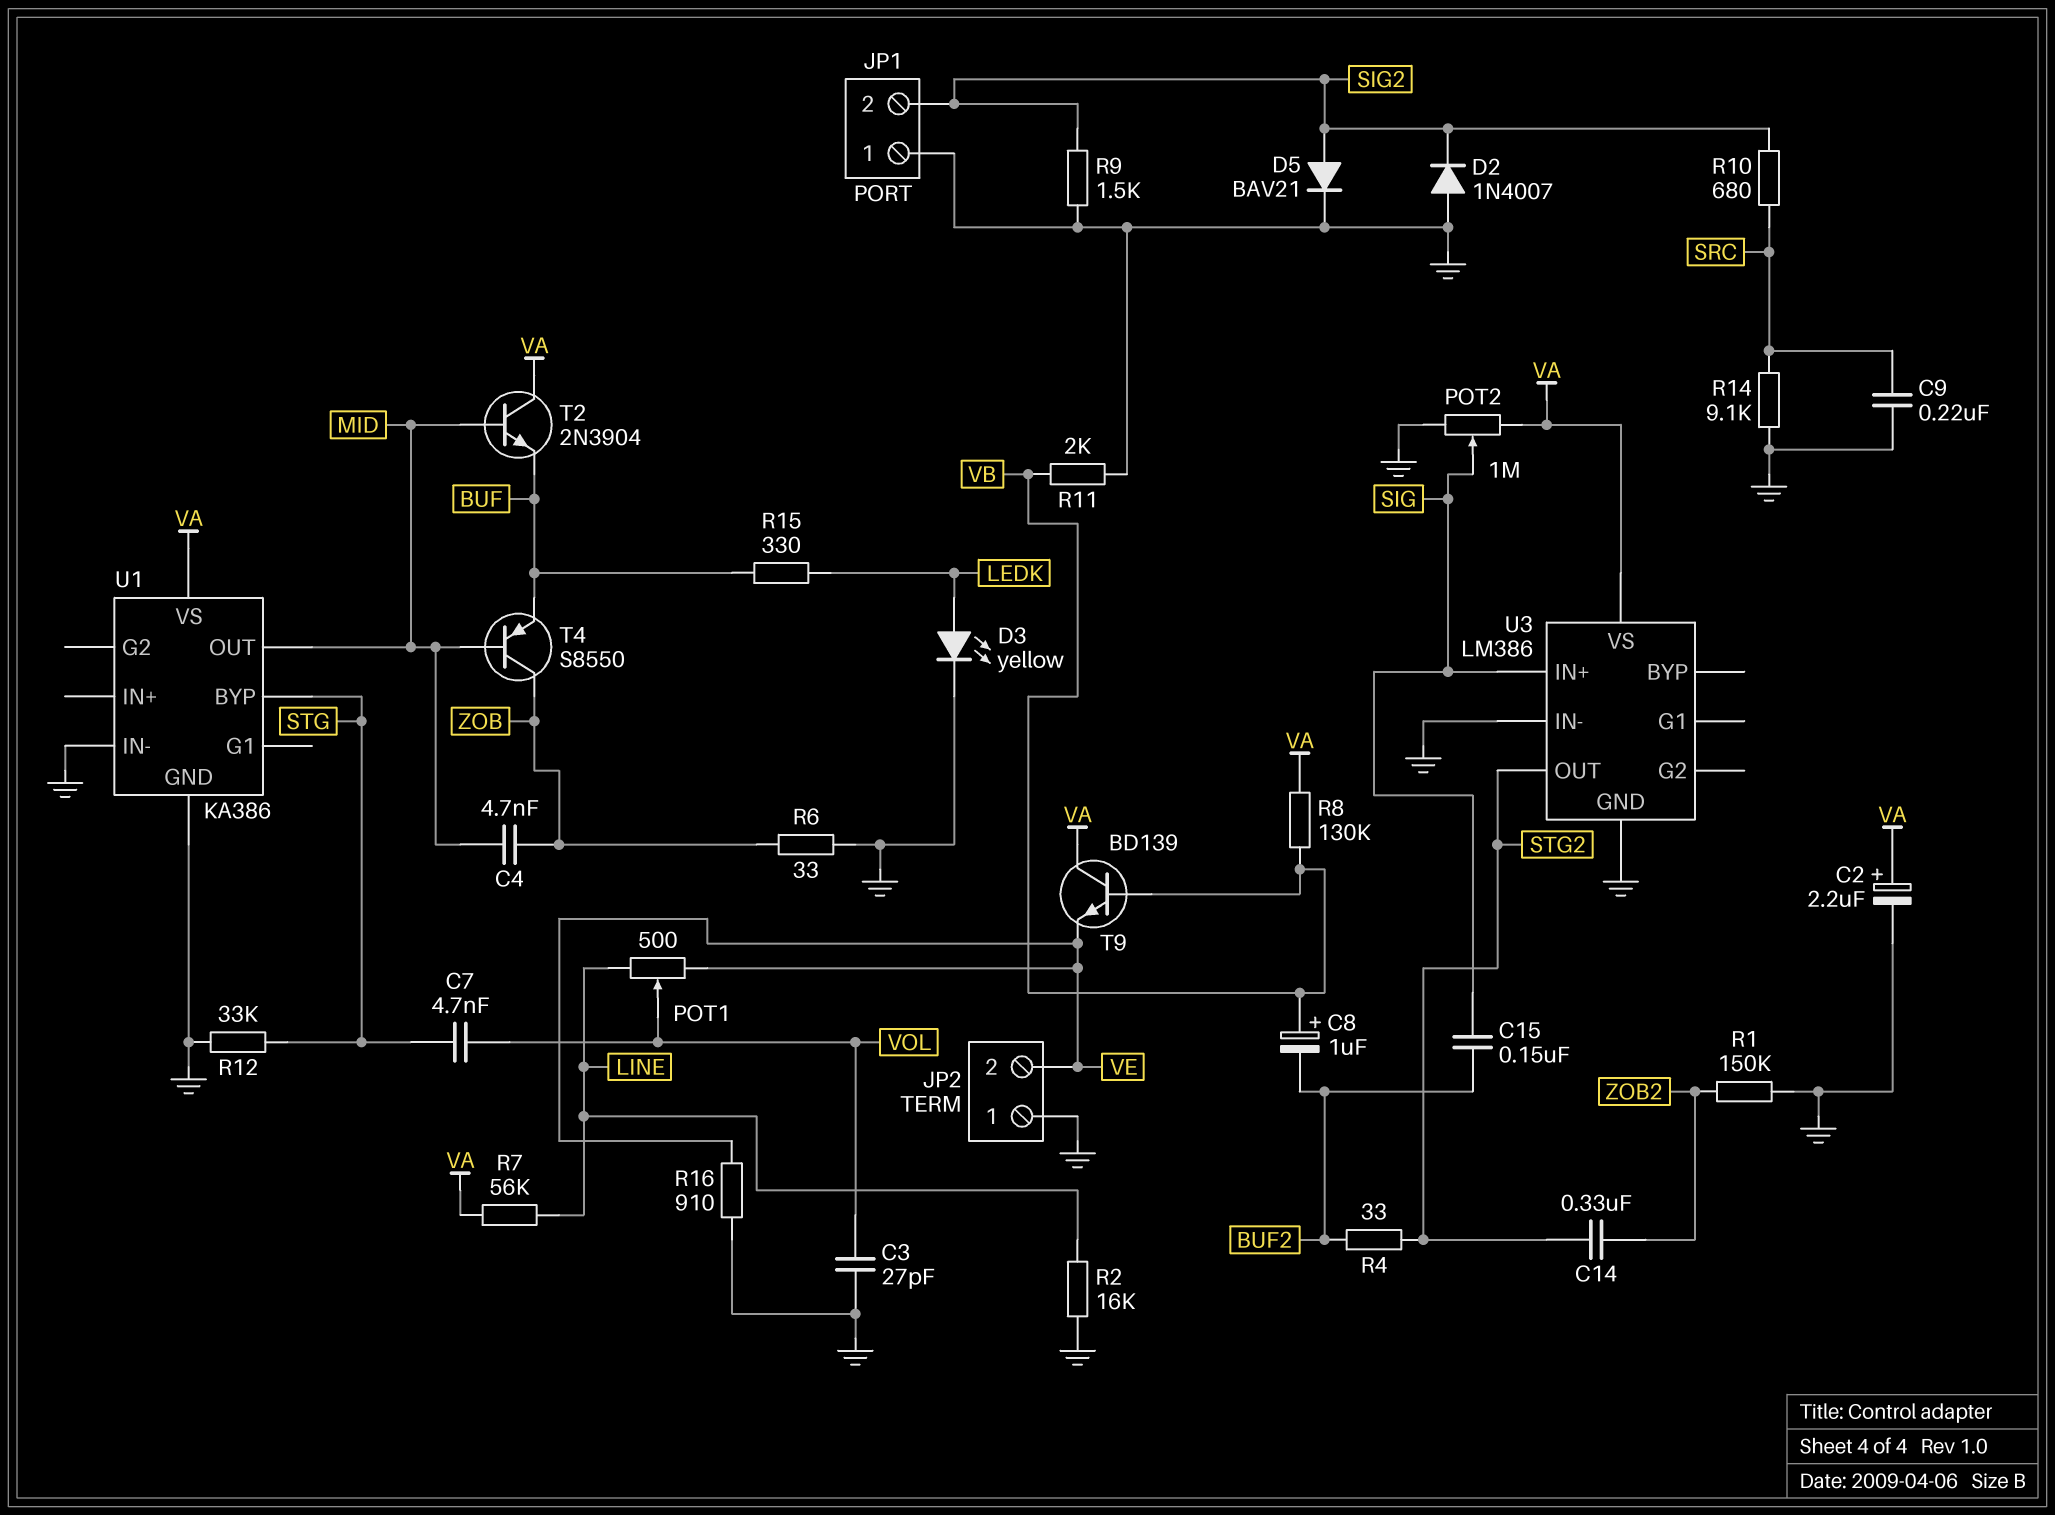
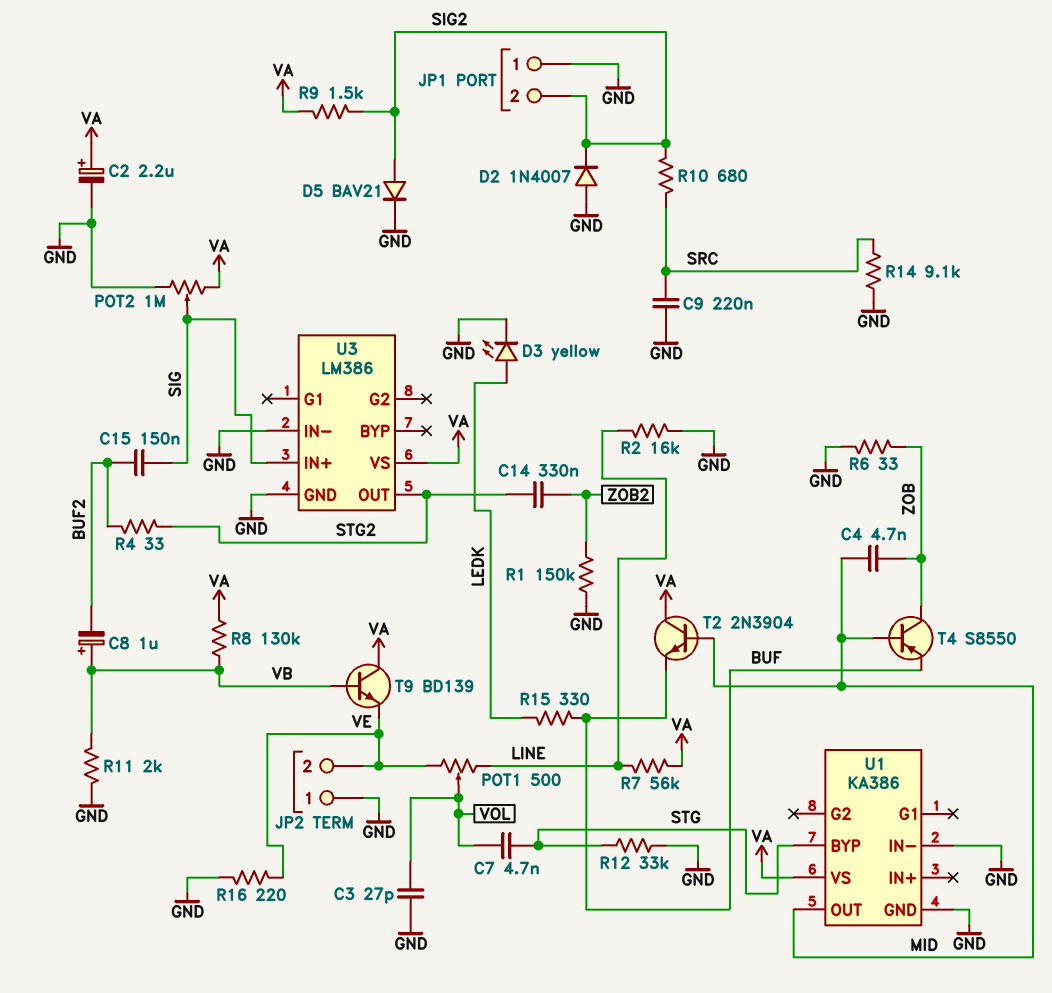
R9: 1.5k (GND, SIG2) -> 1.5k (SIG2, VA)
R16: 910 (GND, VE) -> 220 (GND, VE)

